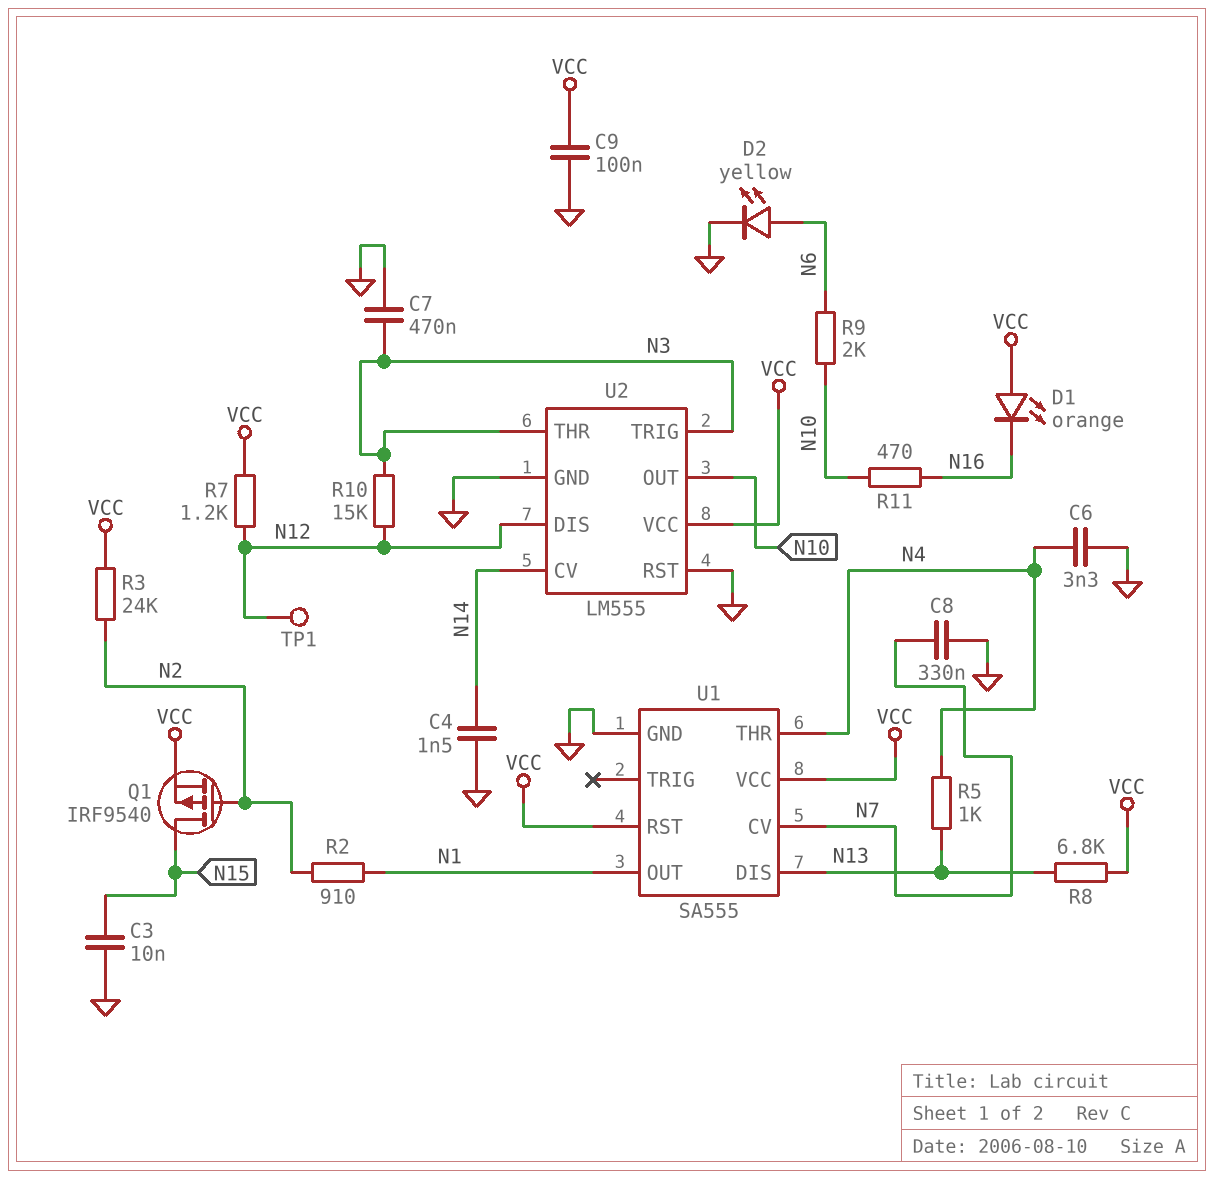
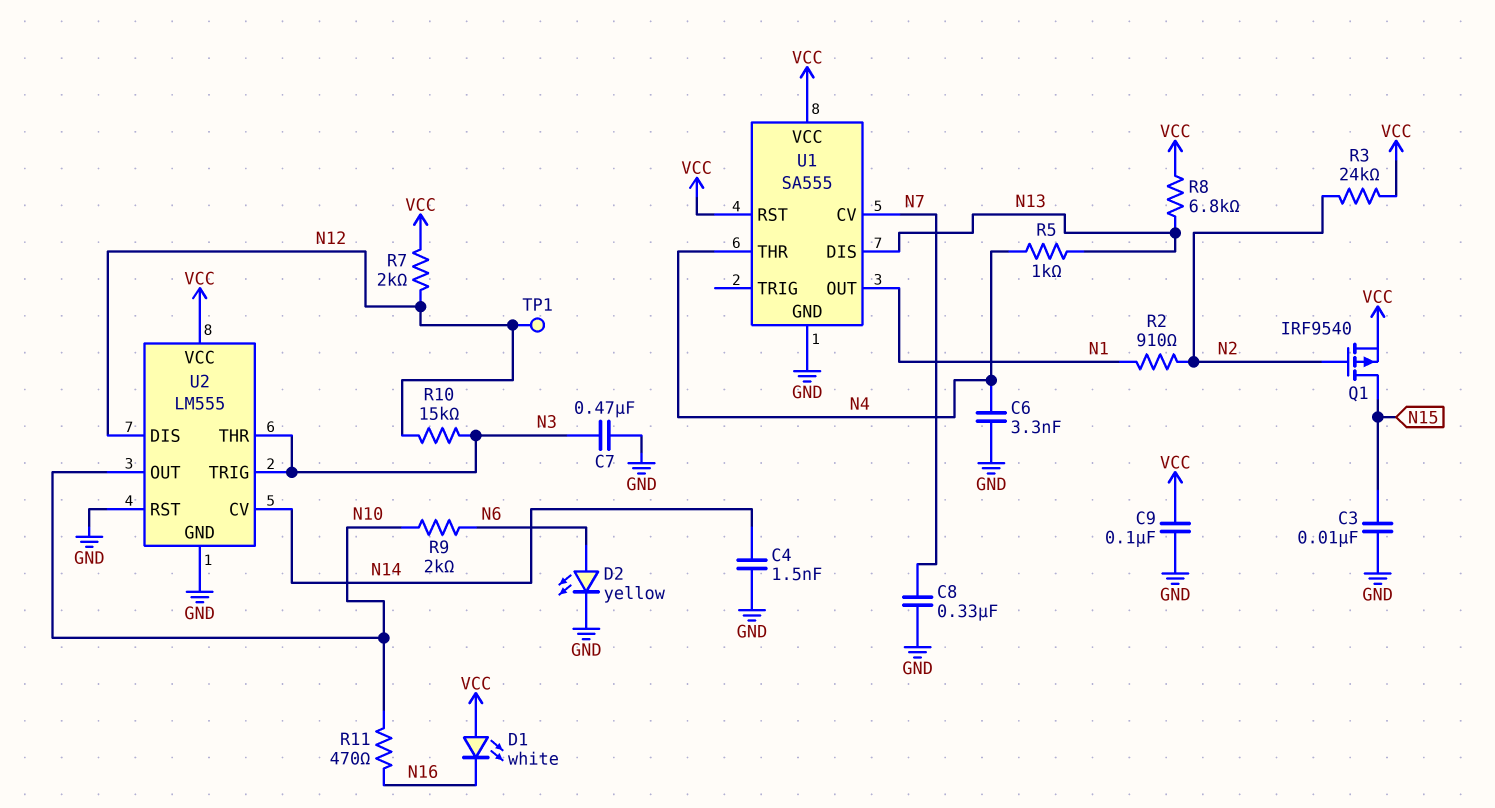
D1: LED orange (A VCC, K N16) -> LED white (A VCC, K N16)
R7: 1.2k (N12, VCC) -> 2k (N12, VCC)

